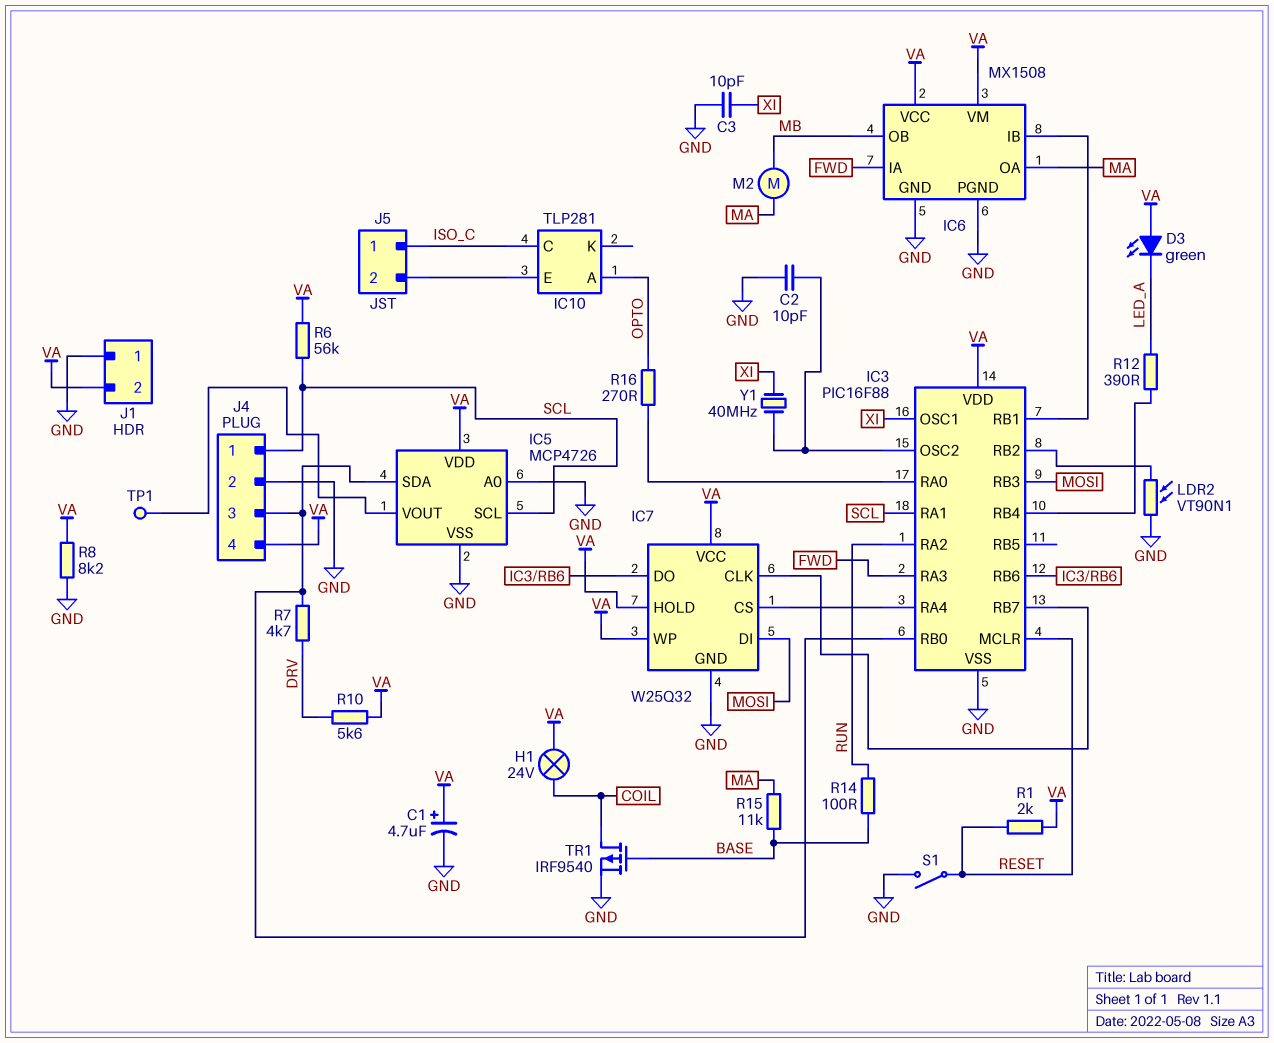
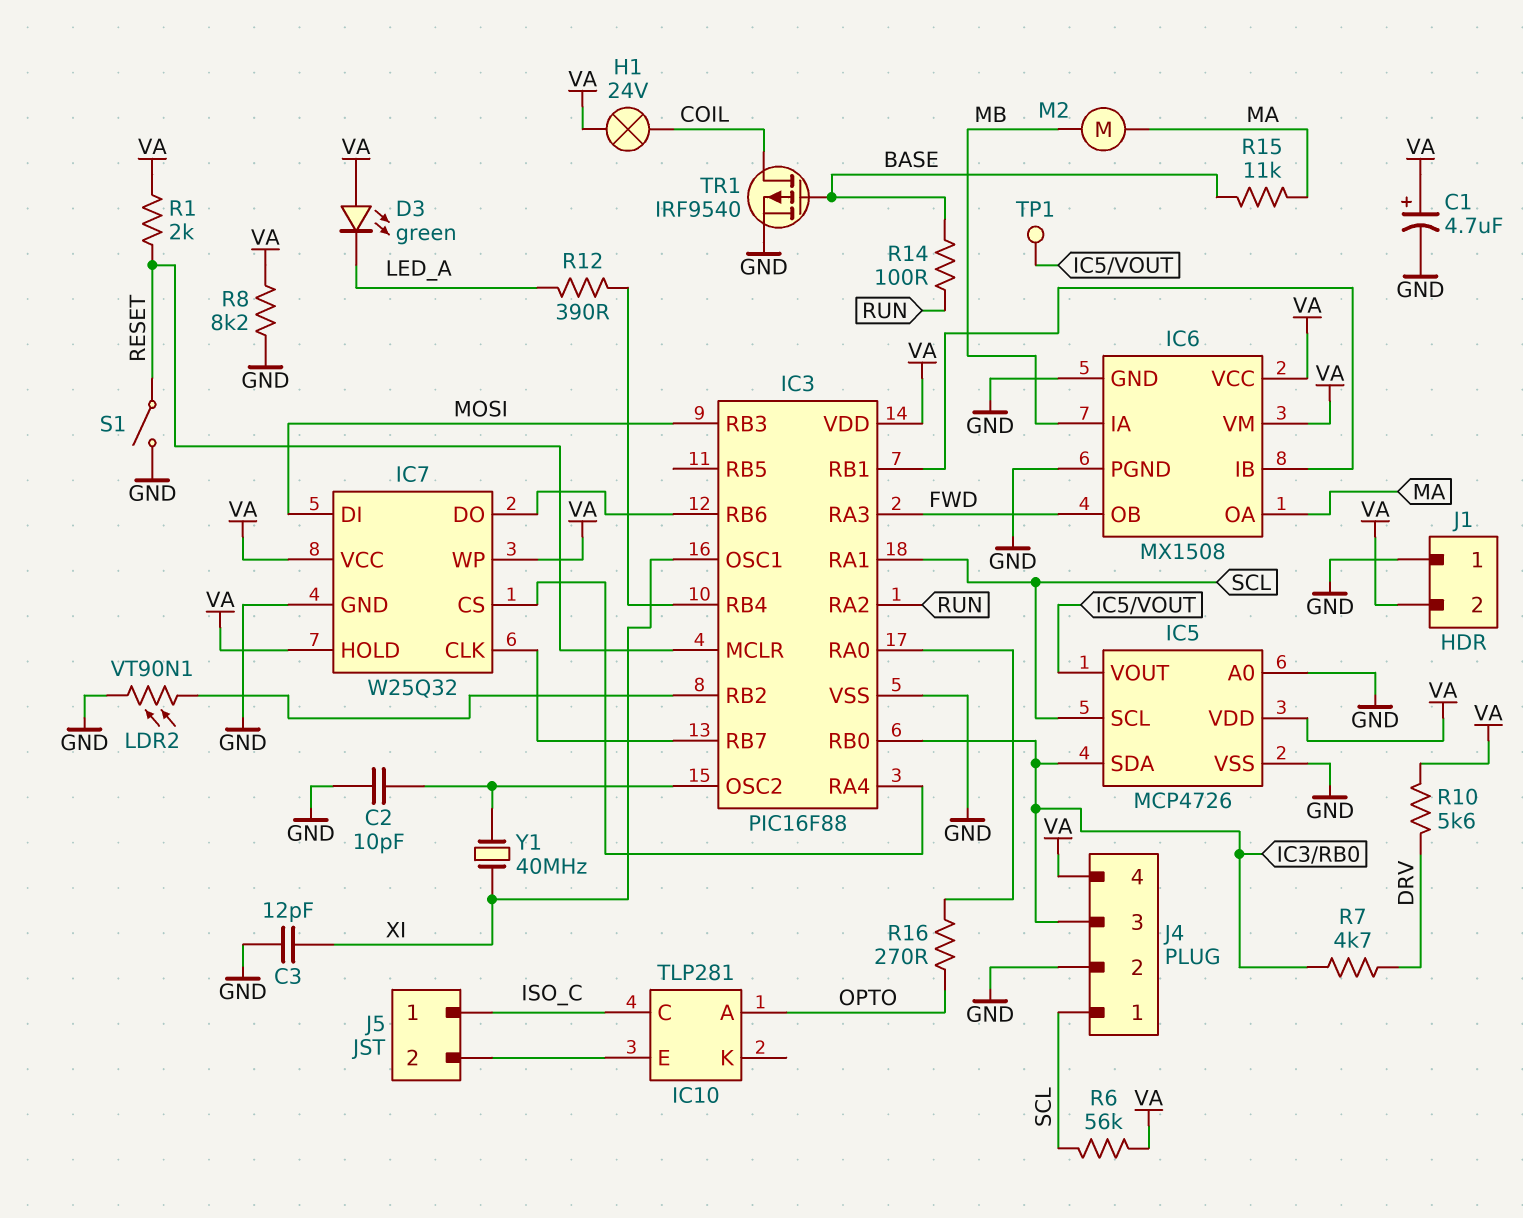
C3: 10pF (GND, XI) -> 12pF (GND, XI)
IC6 pin IA: FWD -> MB
IC6 pin OB: MB -> FWD

